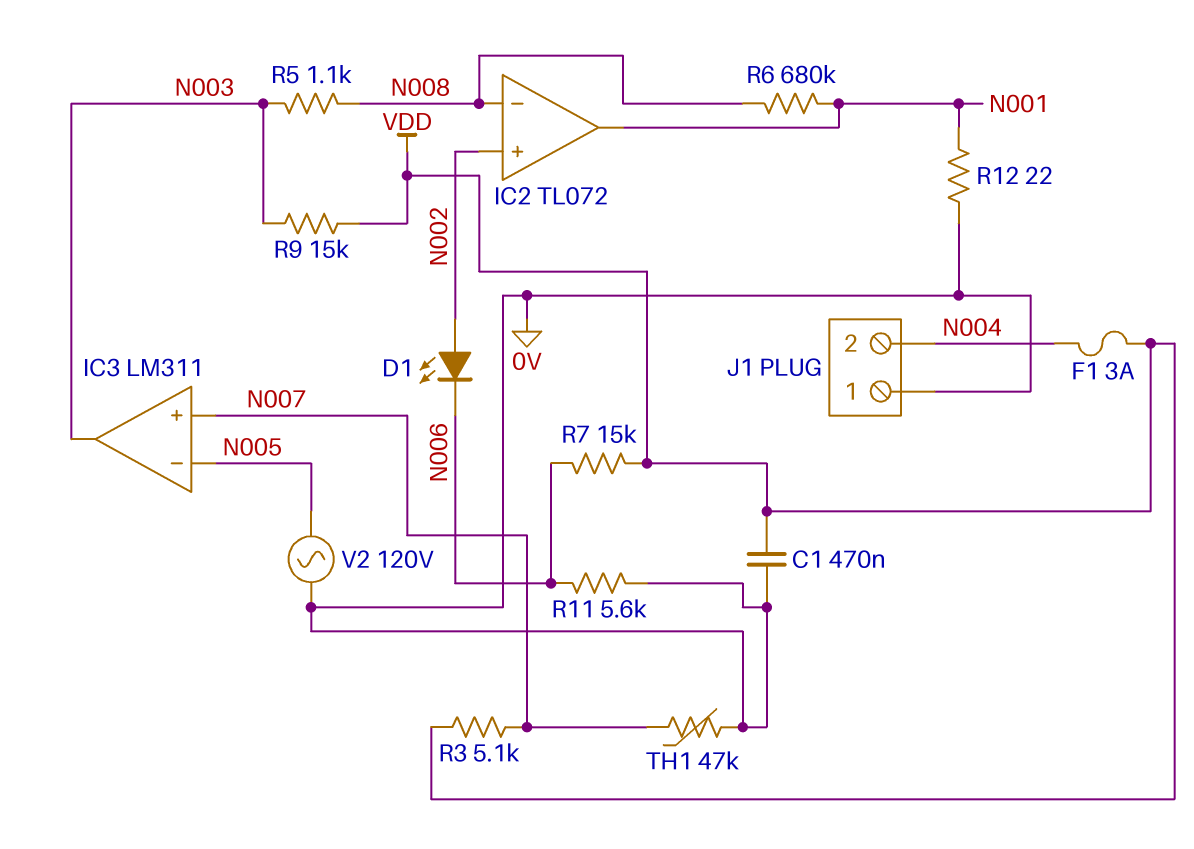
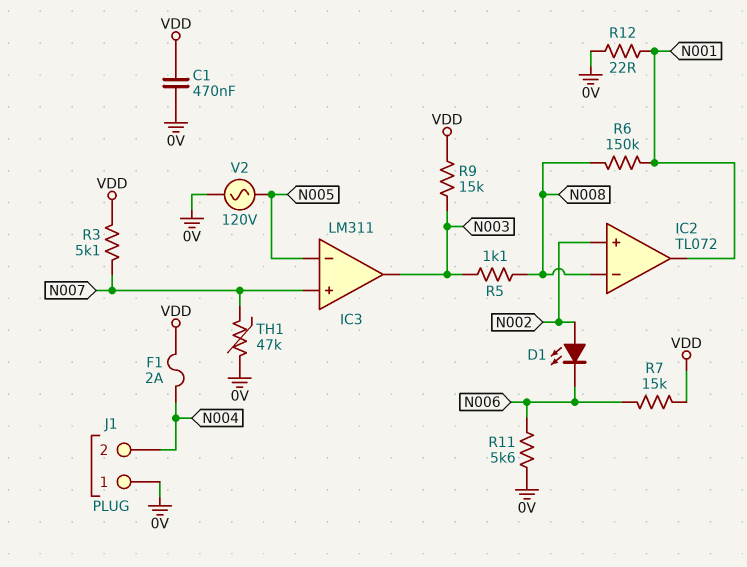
F1: 3A (N004, VDD) -> 2A (N004, VDD)
R6: 680k (N001, N008) -> 150k (N001, N008)

